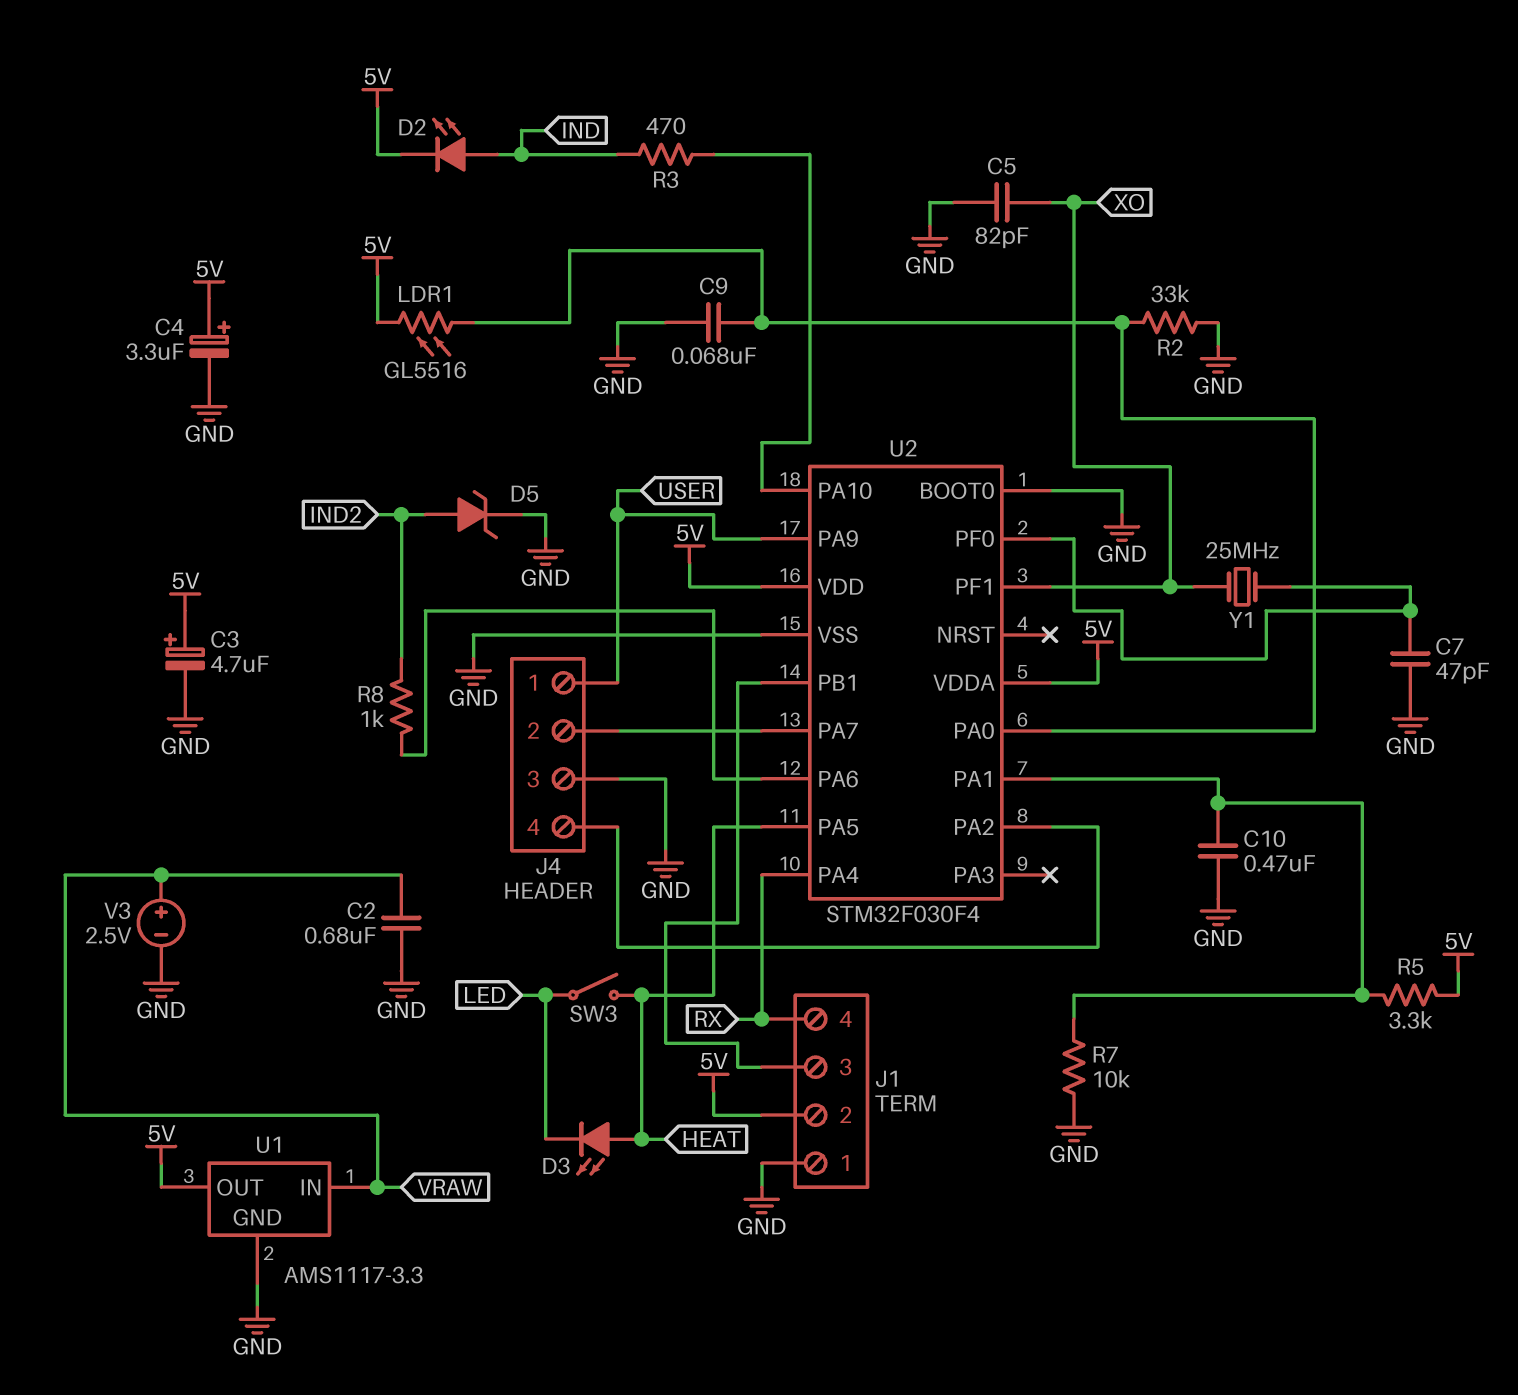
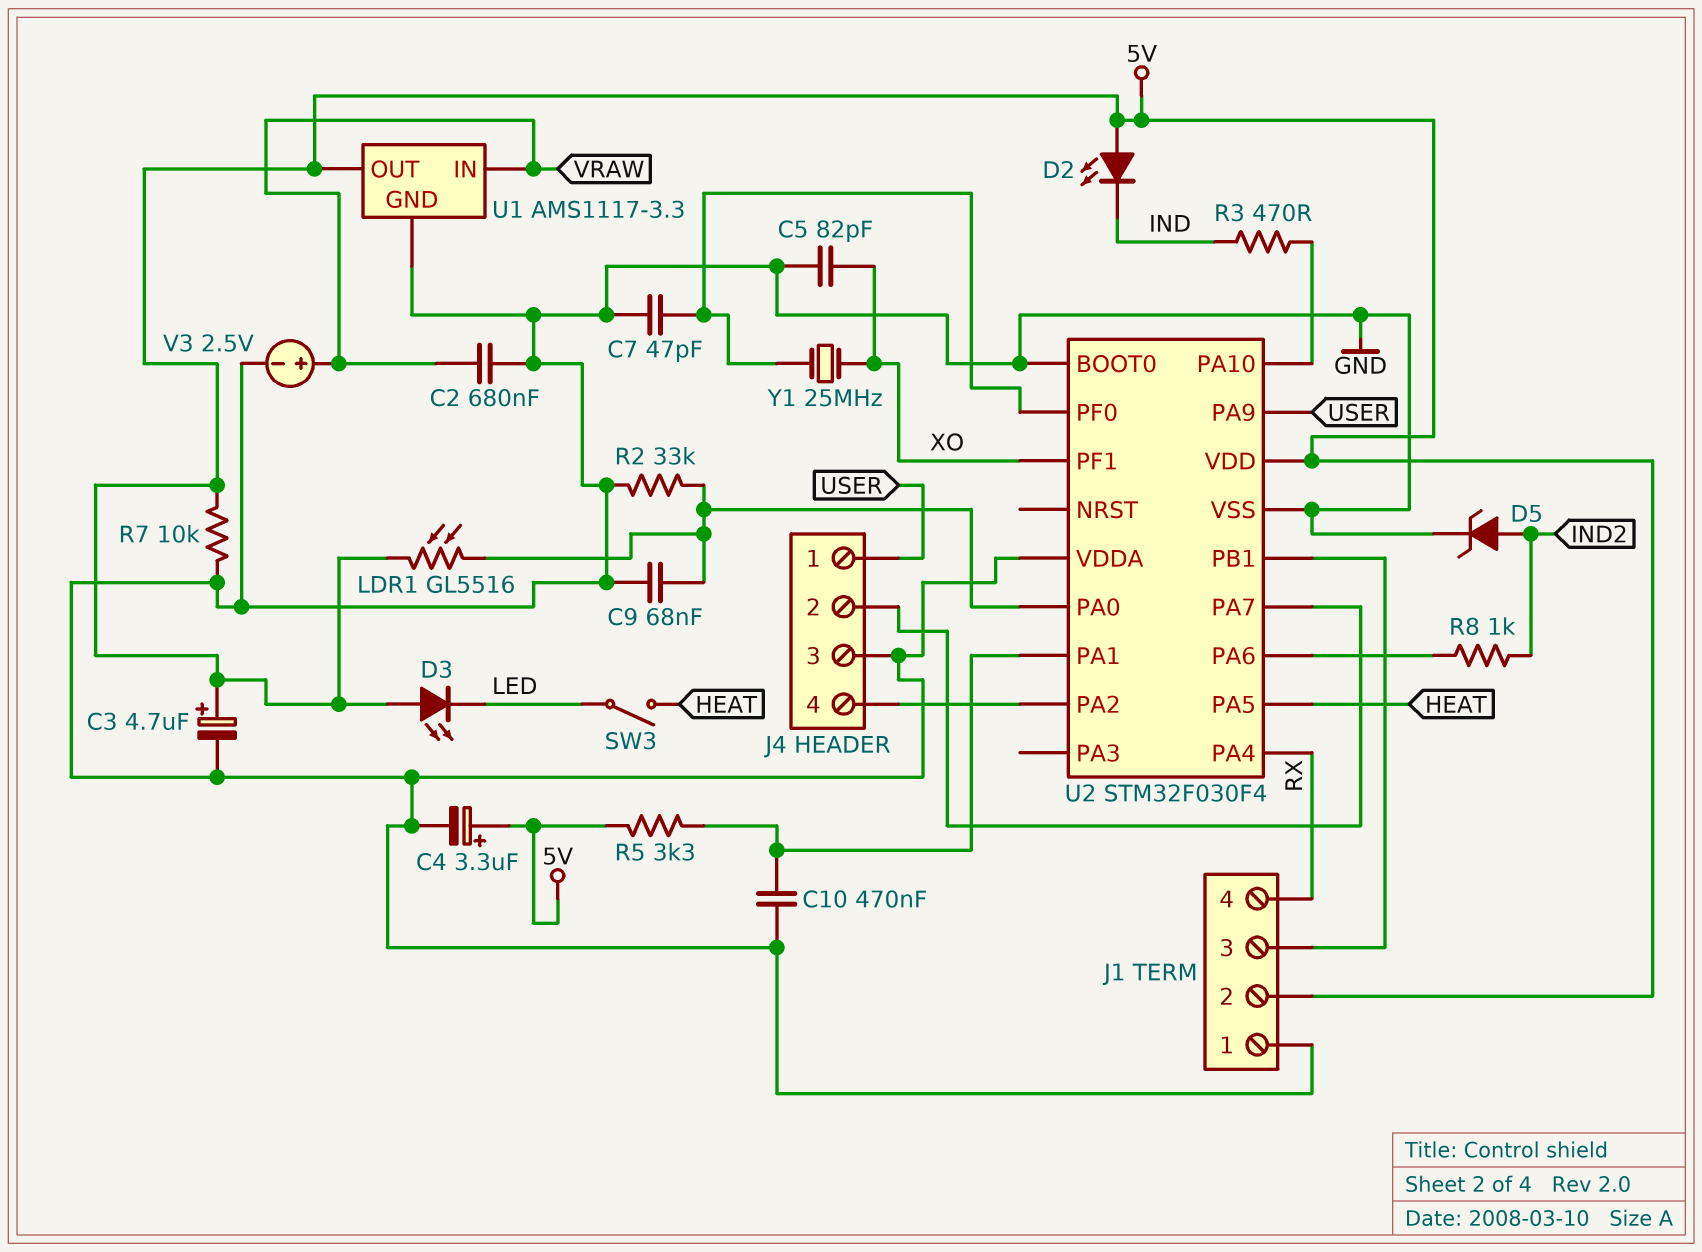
D2: LED (A IND, K 5V) -> LED (A 5V, K IND)
D3: LED (A HEAT, K LED) -> LED (A 5V, K LED)
R7: 10k (GND, U2/PA1) -> 10k (5V, GND)
U2 pin VDDA: 5V -> GND

